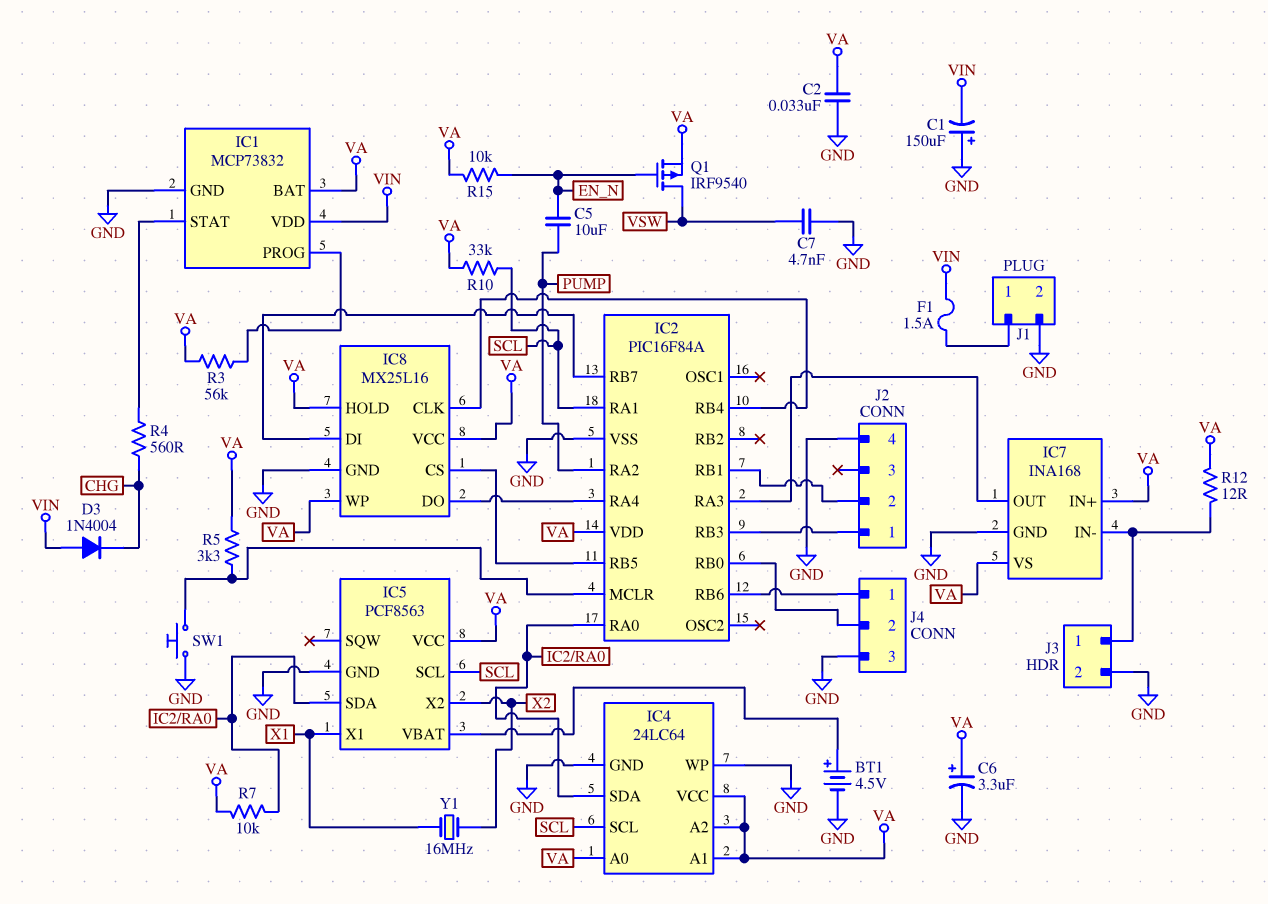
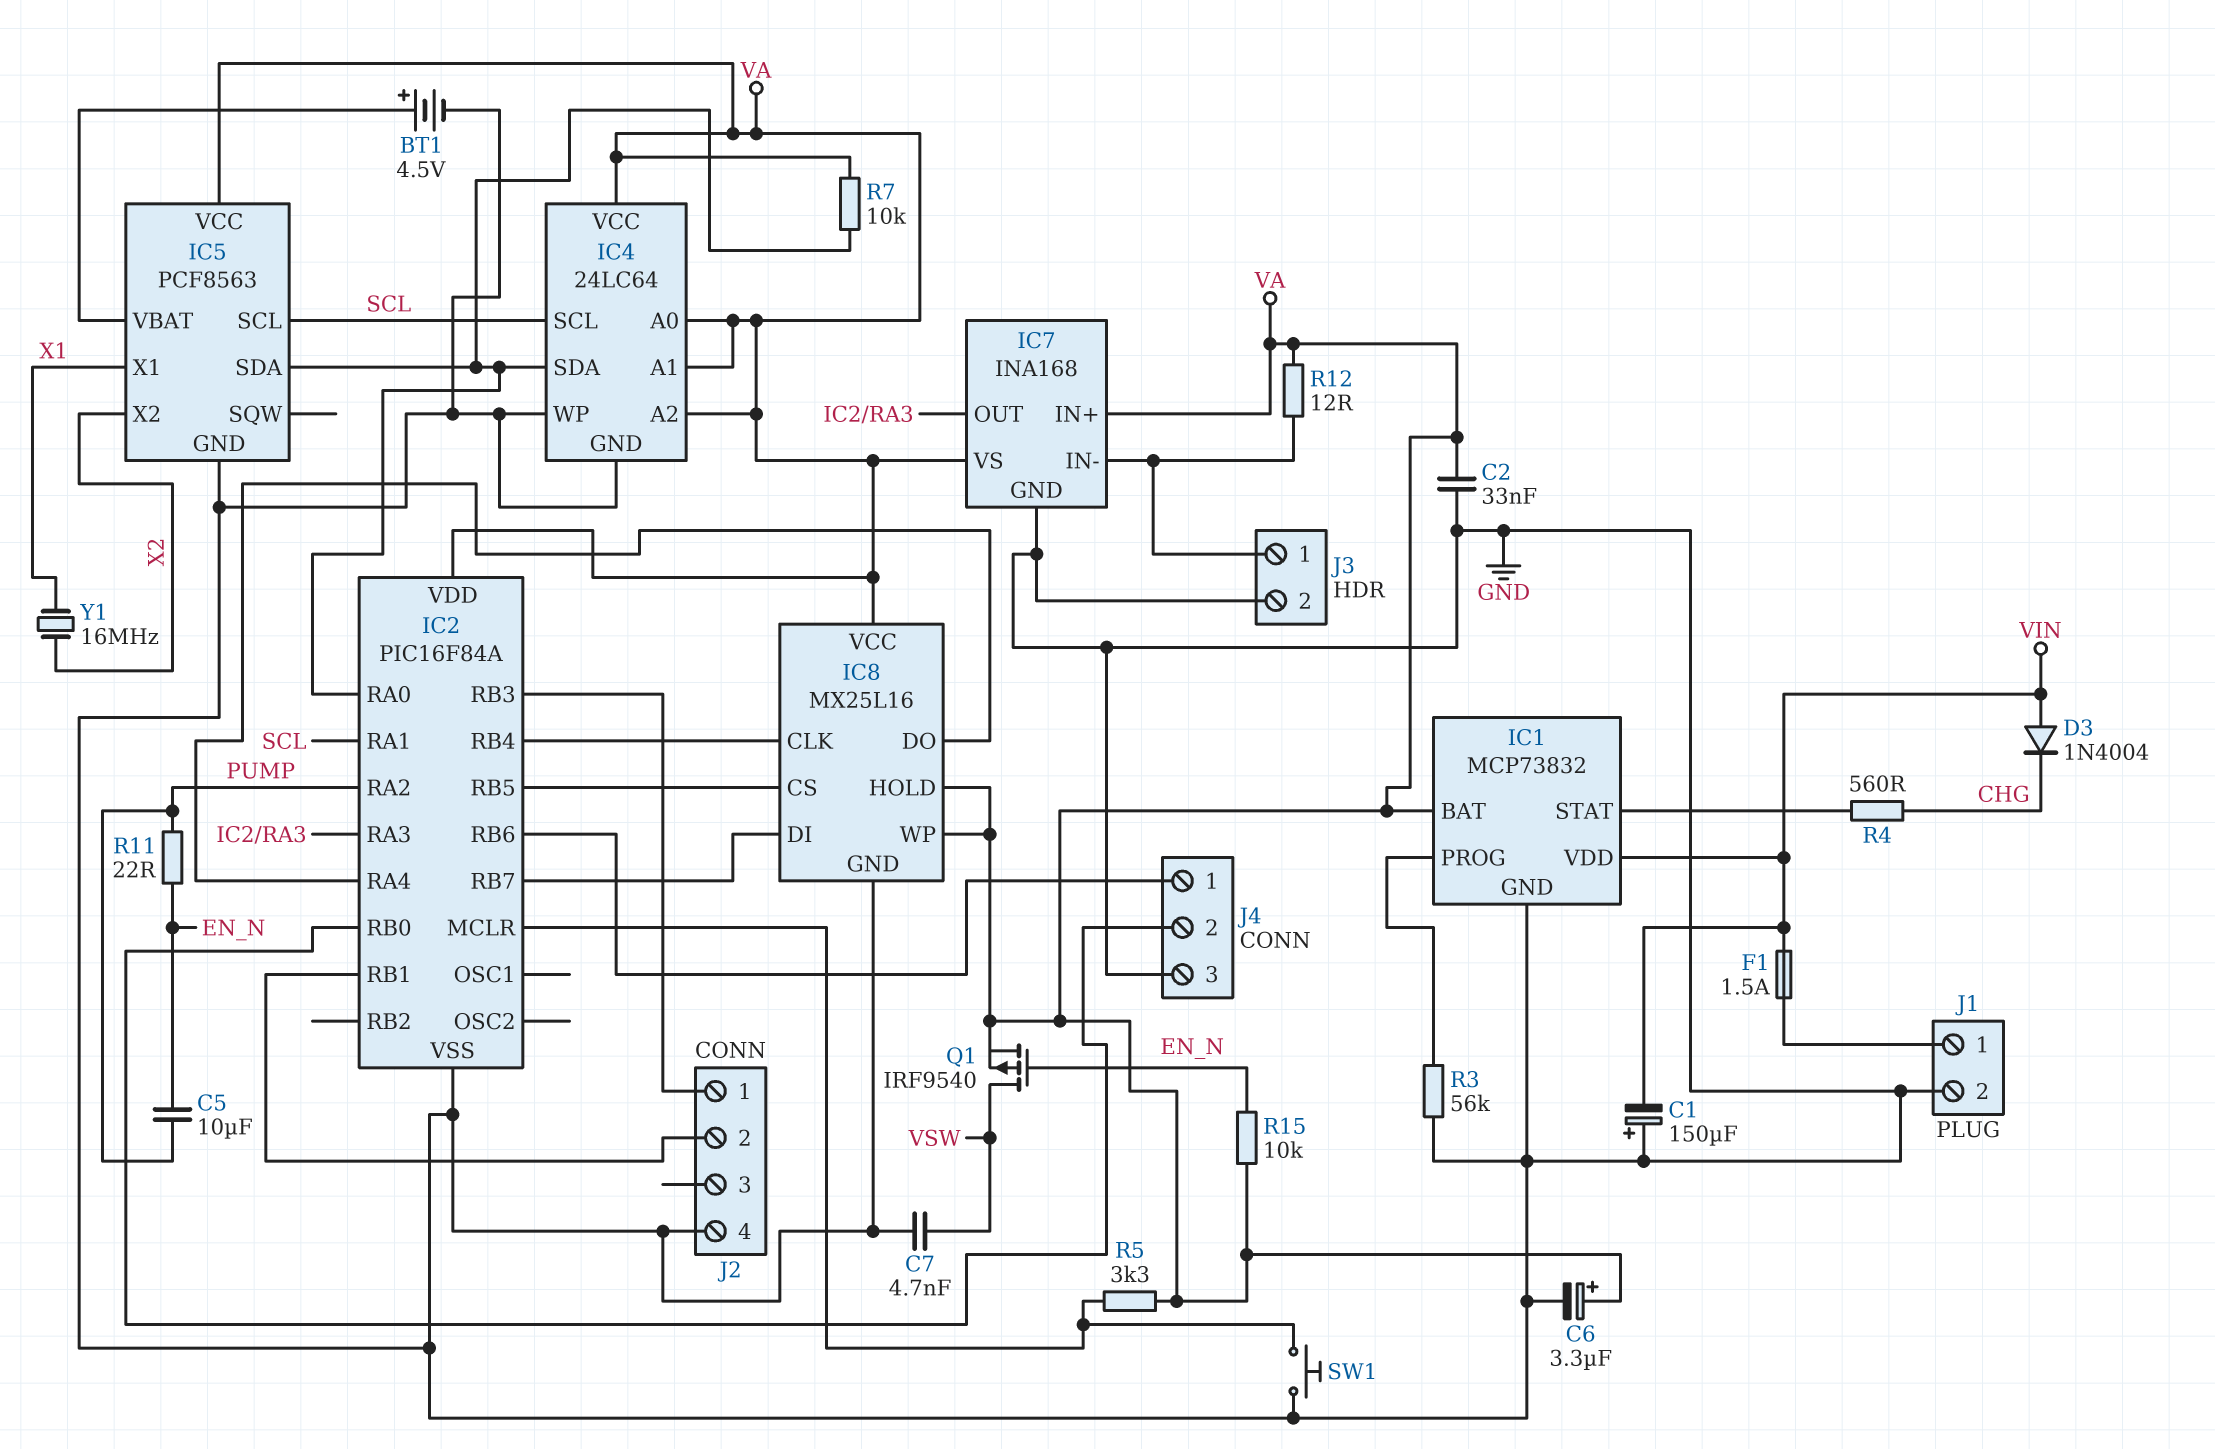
R3: 56k (IC1/PROG, VA) -> 56k (GND, IC1/PROG)
R10: 33k (SCL, VA) -> none
R11: none -> 22 (EN_N, PUMP)

